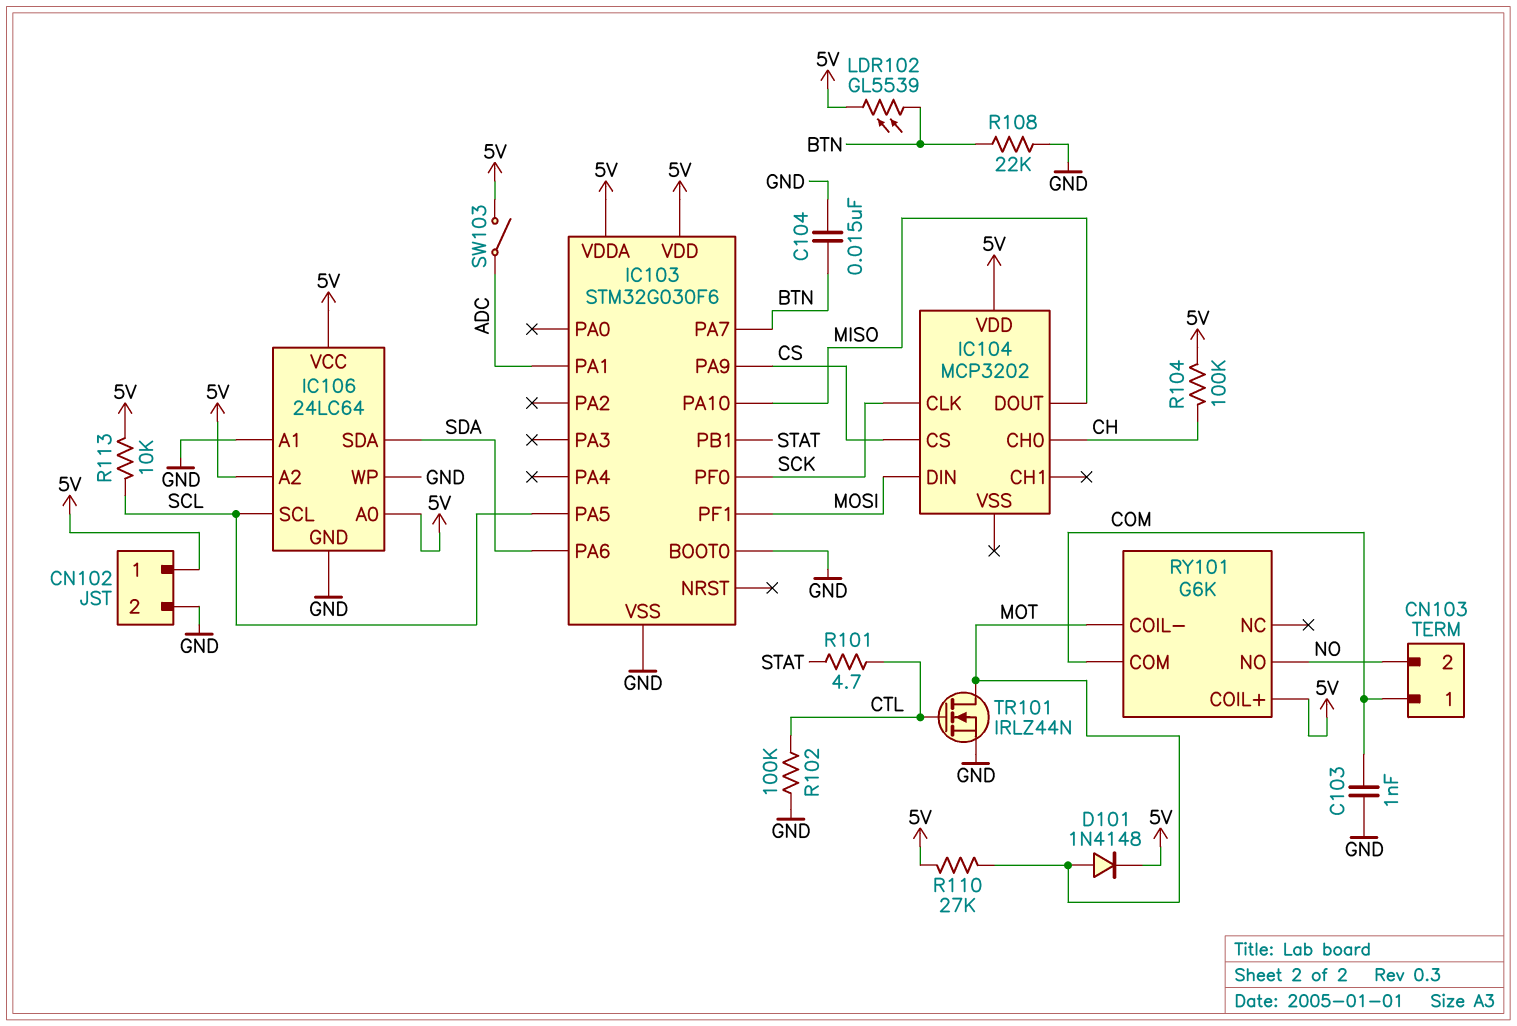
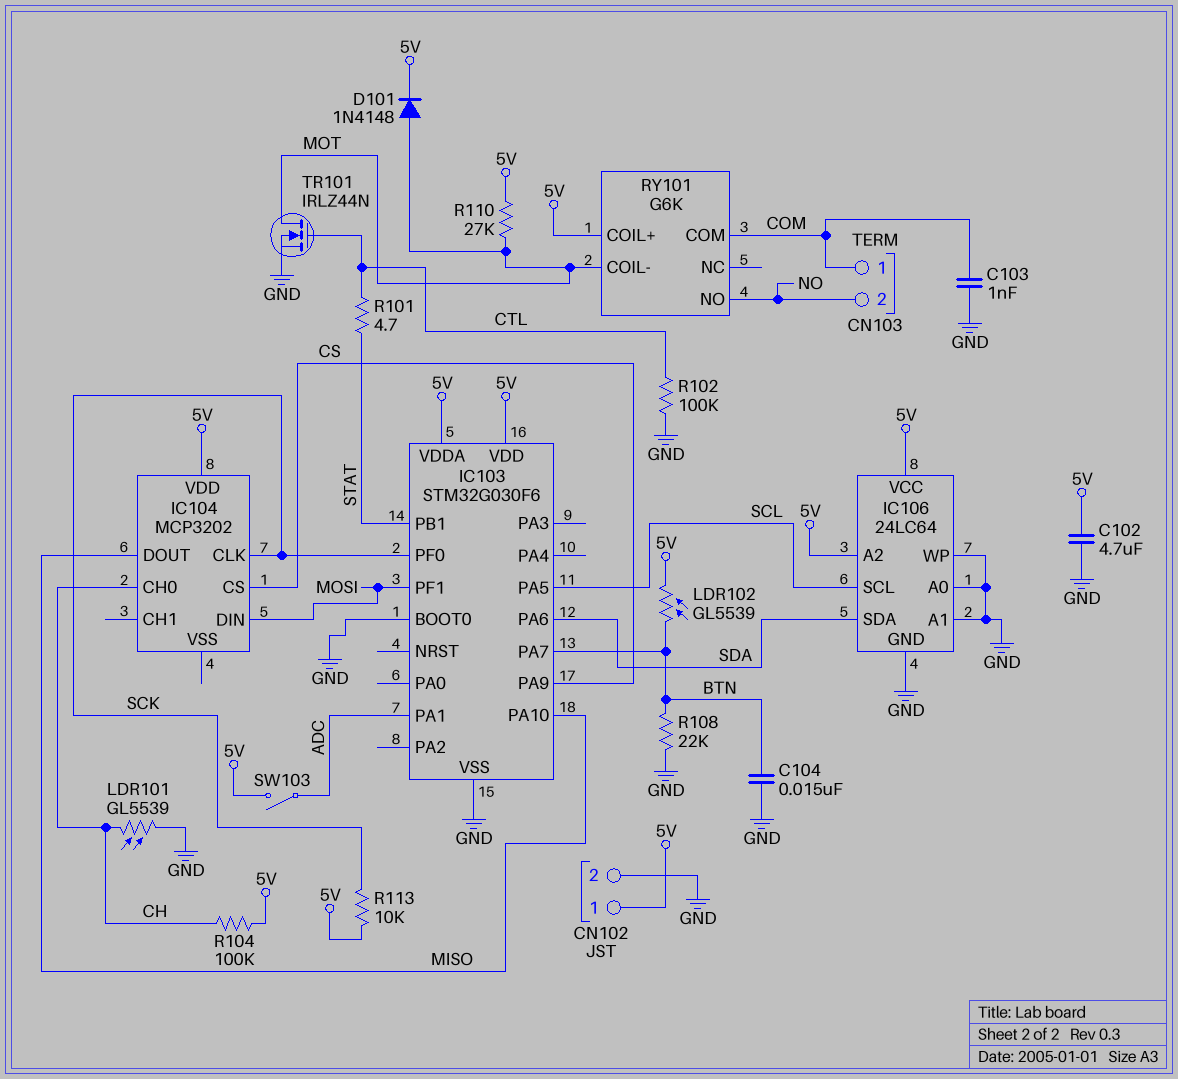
C102: none -> 4.7uF (5V, GND)
IC106 pin A0: 5V -> GND
LDR101: none -> GL5539 (CH, GND)
R113: 10k (5V, SCL) -> 10k (5V, SCK)

